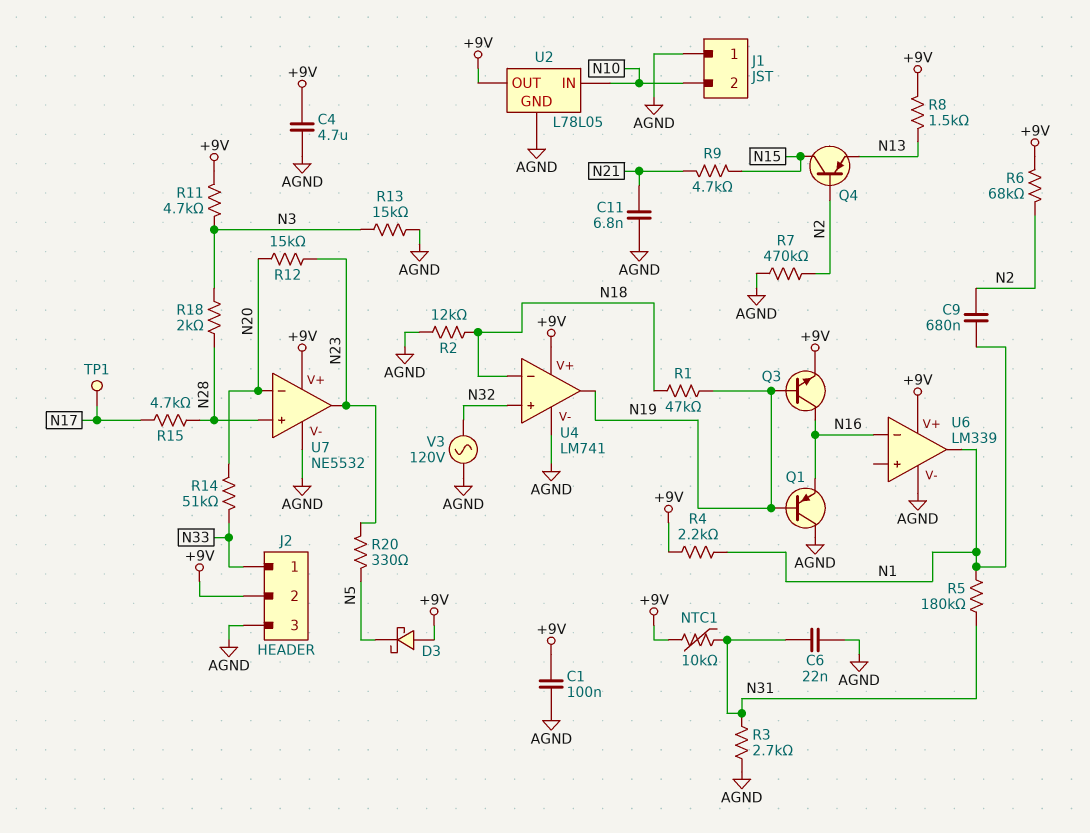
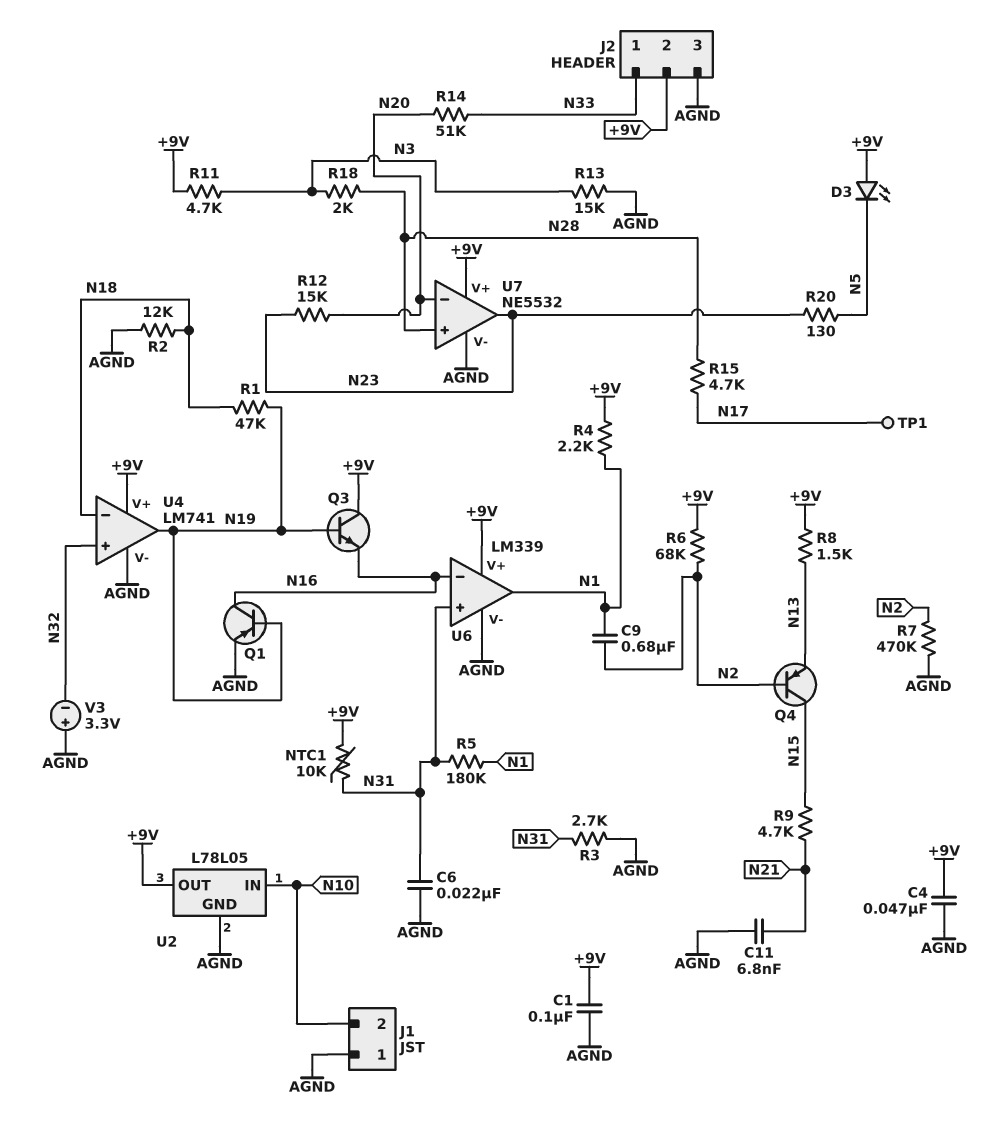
C4: 4.7uF (+9V, AGND) -> 47nF (+9V, AGND)
D3: schottky (A +9V, K N5) -> LED (A +9V, K N5)
Q1: PNP (B N19, C AGND, E N16) -> PNP (B N19, C N16, E AGND)
Q3: NPN (B N19, C N16, E +9V) -> NPN (B N19, C +9V, E N16)
R20: 330 (N5, N23) -> 130 (N5, N23)
U6 pin in+: none -> N31
V3: AC 120V (AGND, N32) -> 3.3V (plus AGND, minus N32)

